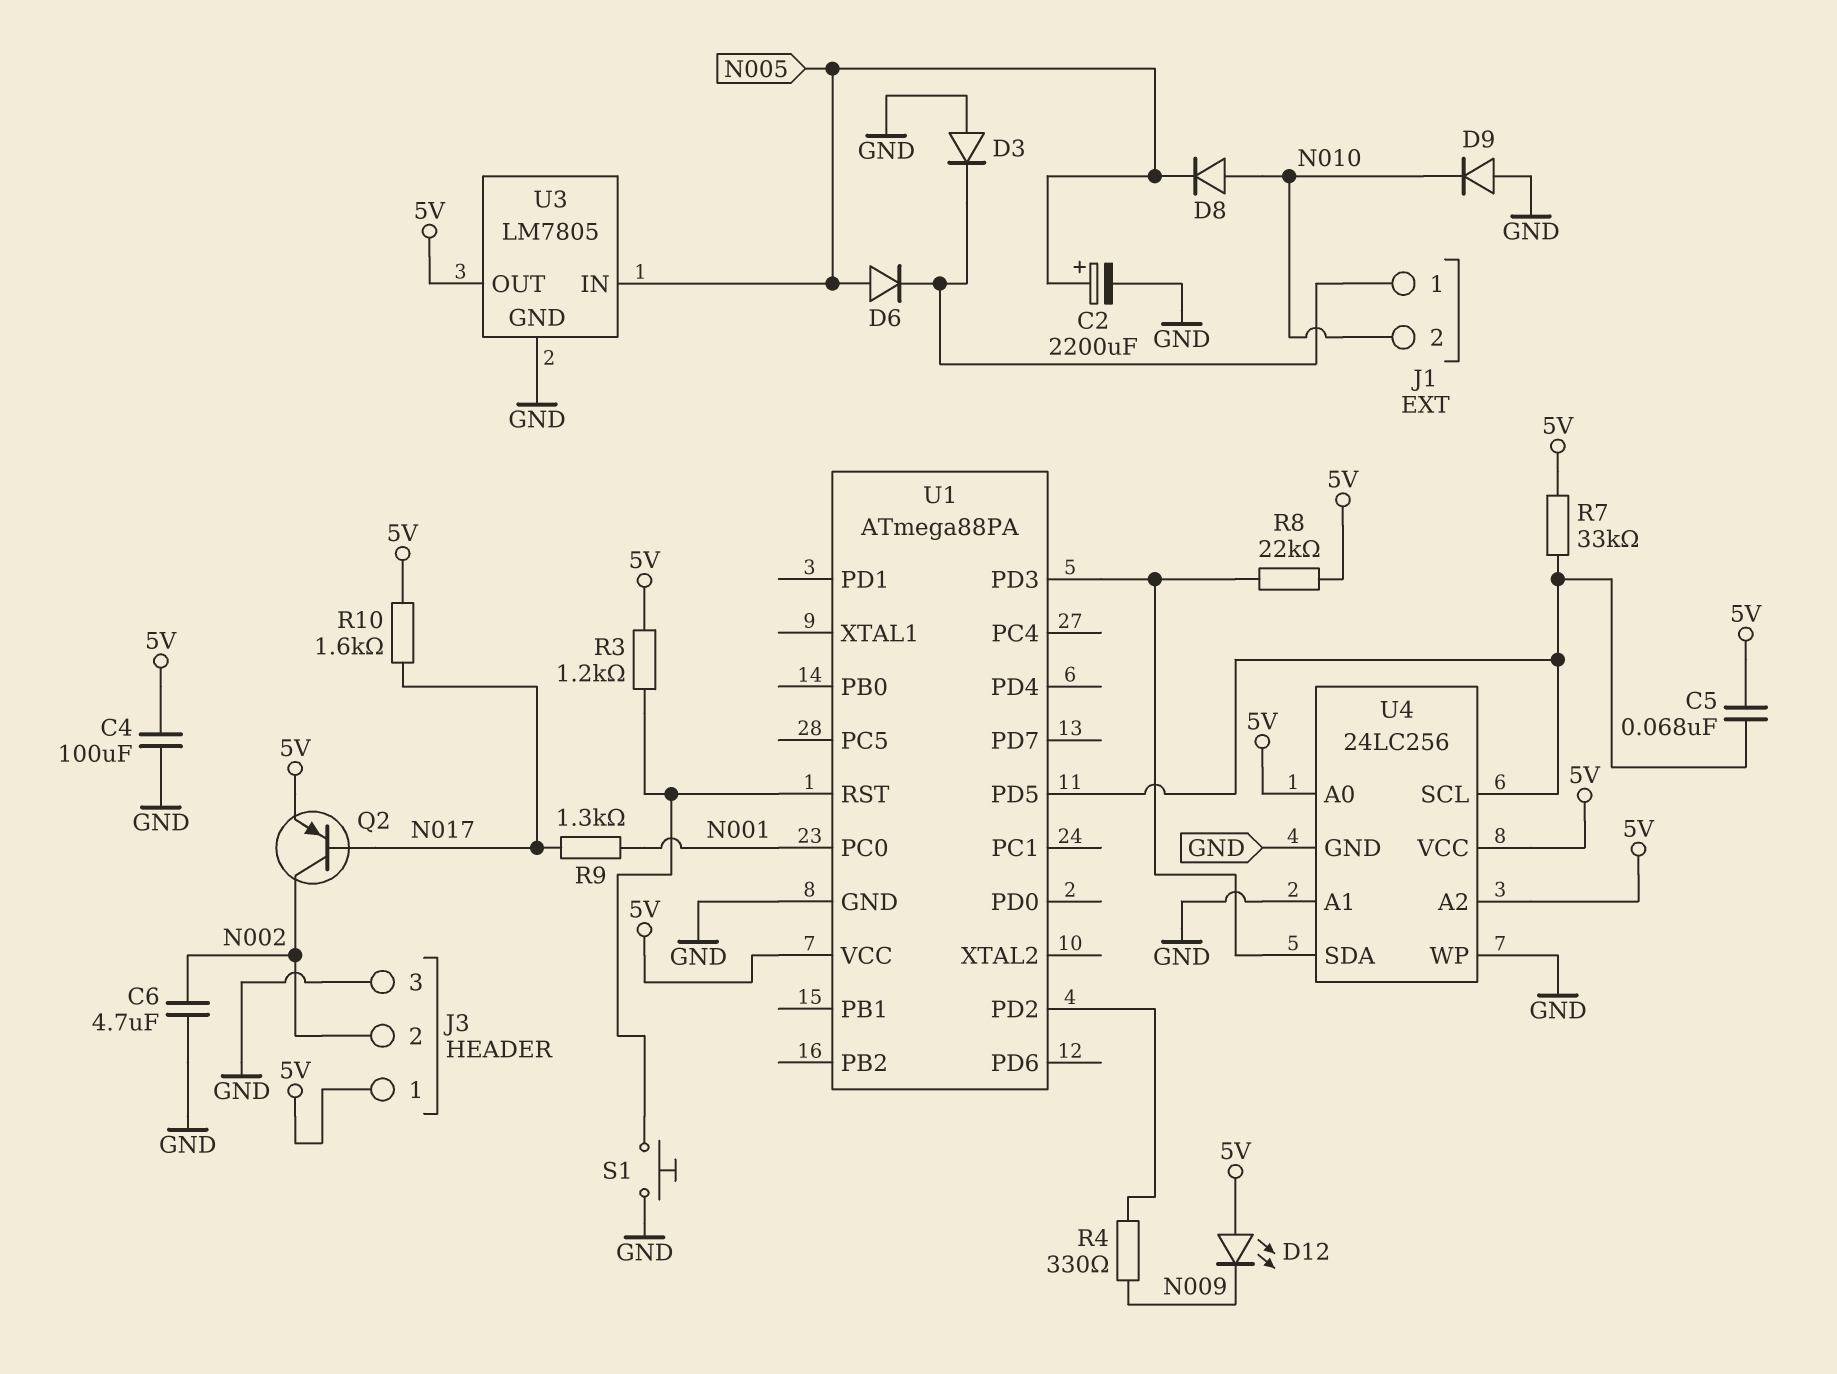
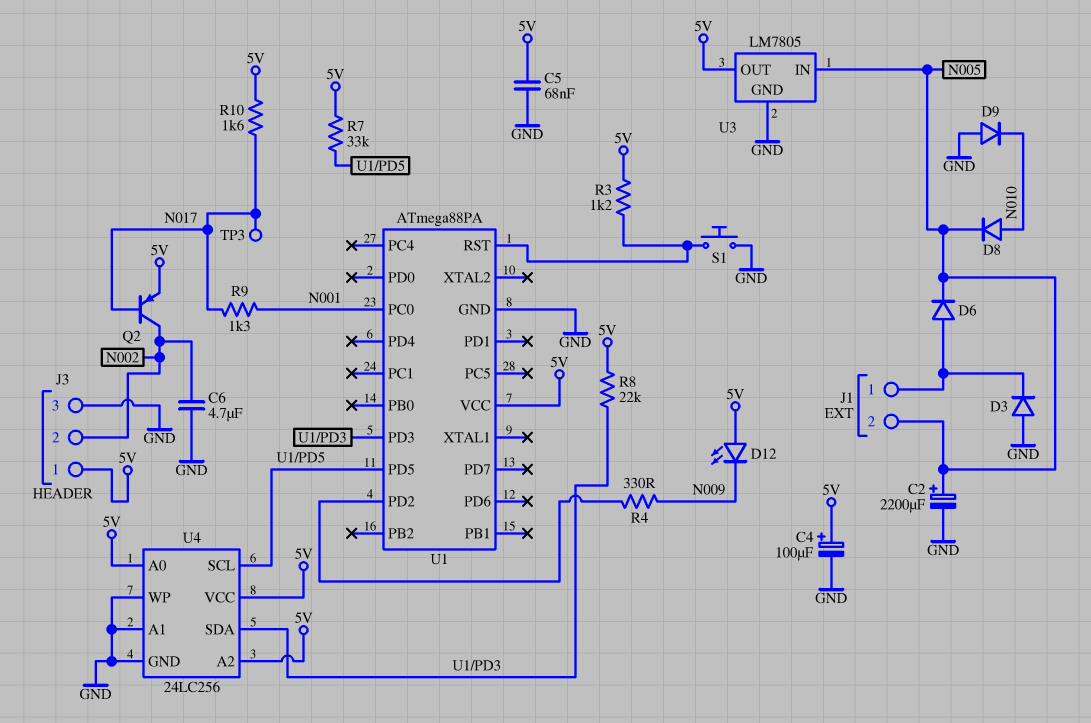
C4: 100uF (5V, GND) -> 100uF (plus 5V, minus GND)
C5: 68nF (5V, U1/PD5) -> 68nF (5V, GND)
D6: diode (A N005, K J1/1) -> diode (A J1/1, K N005)
J1 pin 2: N010 -> N005
TP3: none -> test point (N017)

